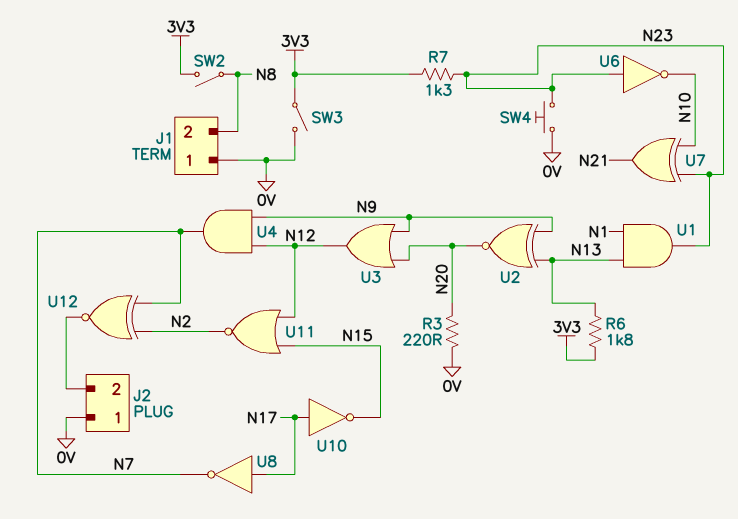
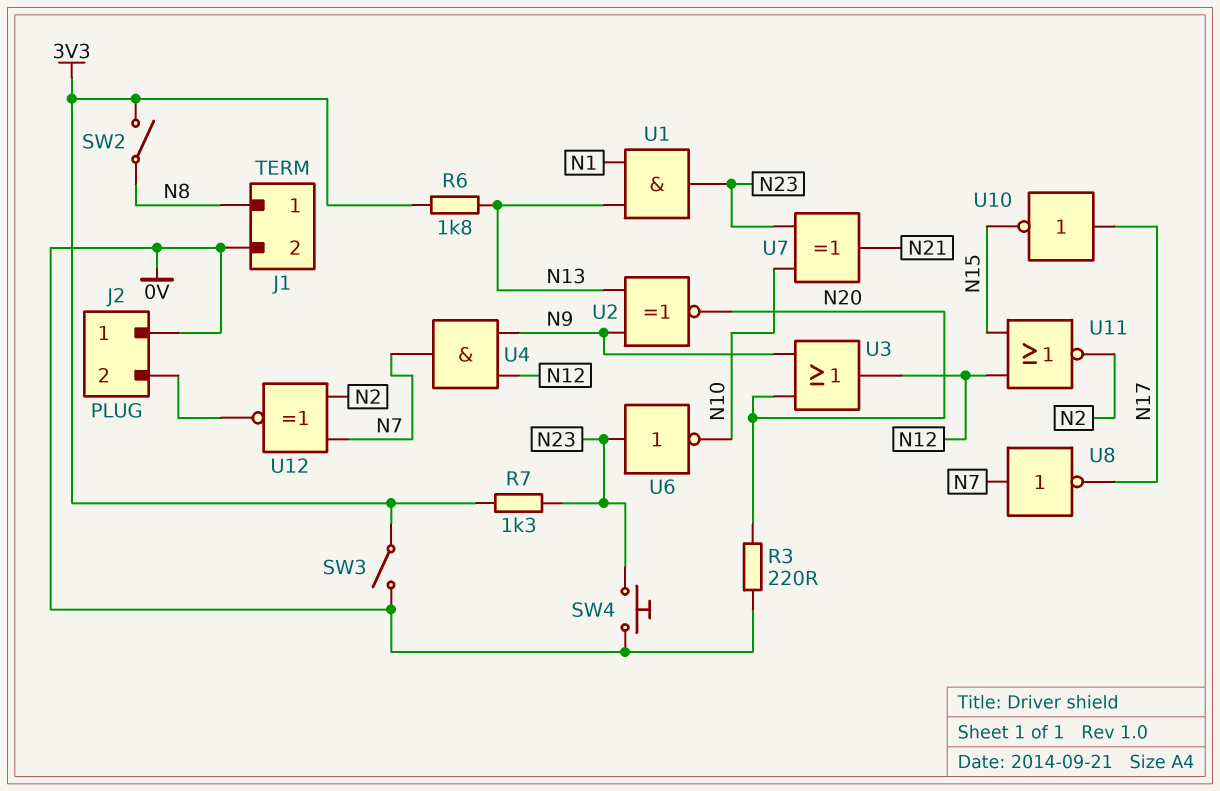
J1 pin 1: 0V -> N8
J1 pin 2: N8 -> 0V
U8: NOT (in N17, out N7) -> NOT (in N7, out N17)

